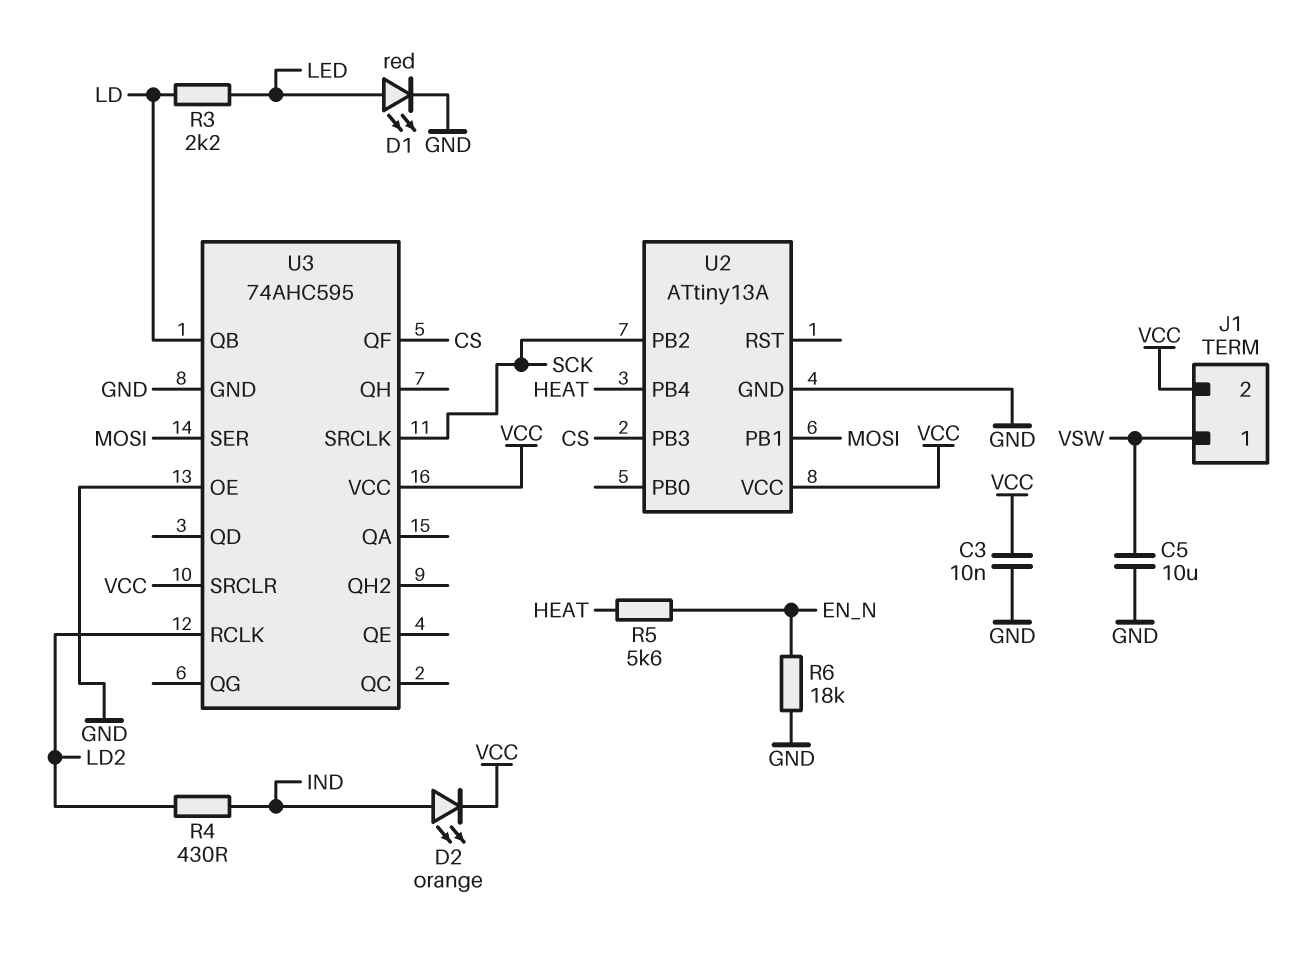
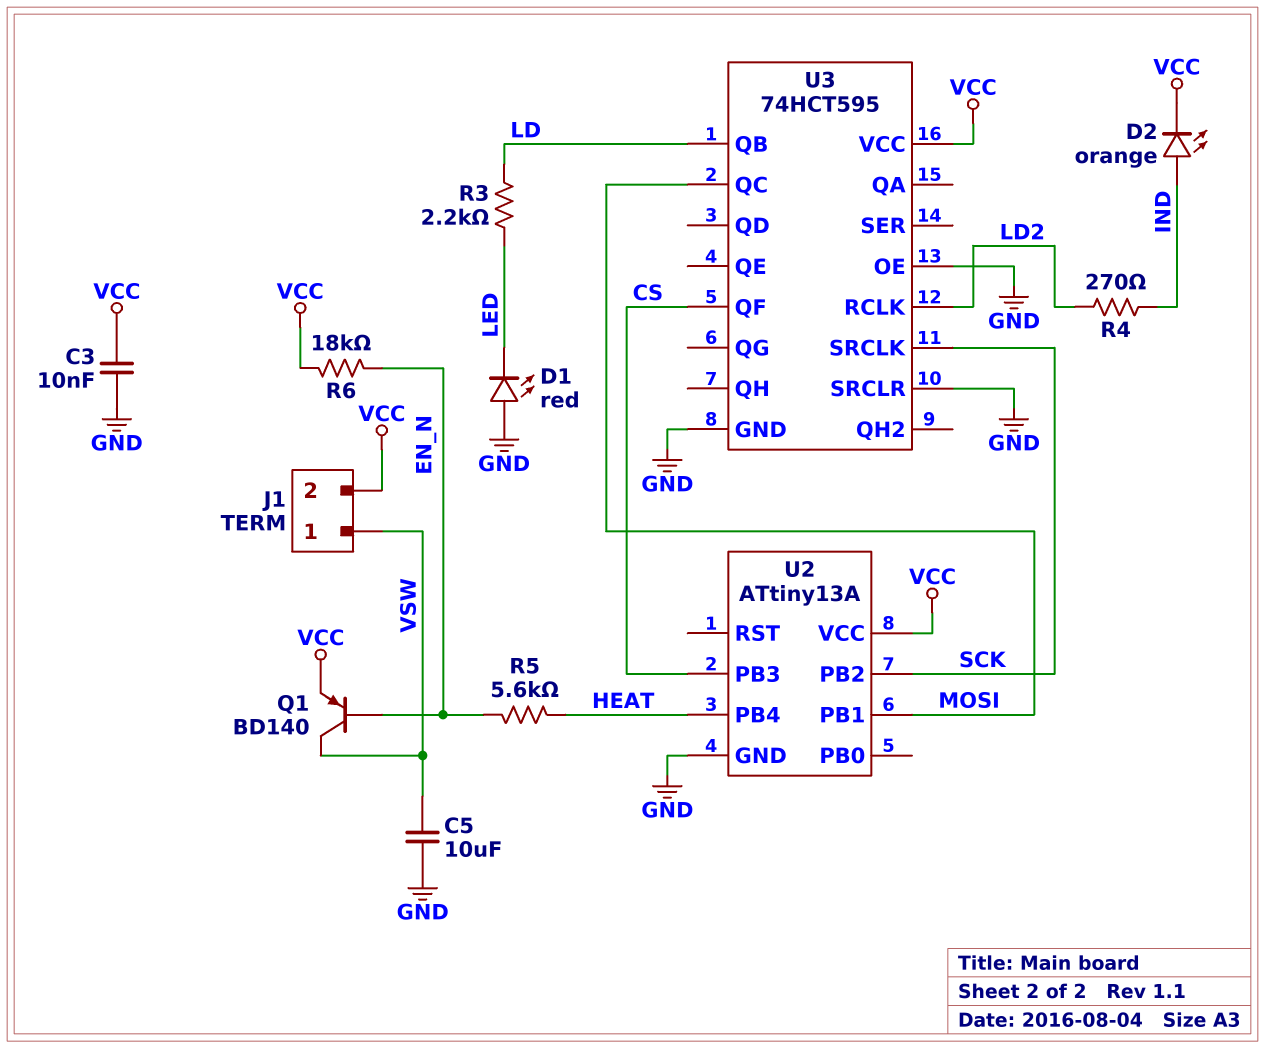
D1: LED red (A LED, K GND) -> LED red (A GND, K LED)
Q1: none -> PNP BD140 (B EN_N, C VSW, E VCC)
R4: 430 (IND, LD2) -> 270 (IND, LD2)
R6: 18k (EN_N, GND) -> 18k (EN_N, VCC)
U3: 74AHC595 -> 74HCT595
U3 pin QC: none -> MOSI
U3 pin SER: MOSI -> none
U3 pin SRCLR: VCC -> GND

